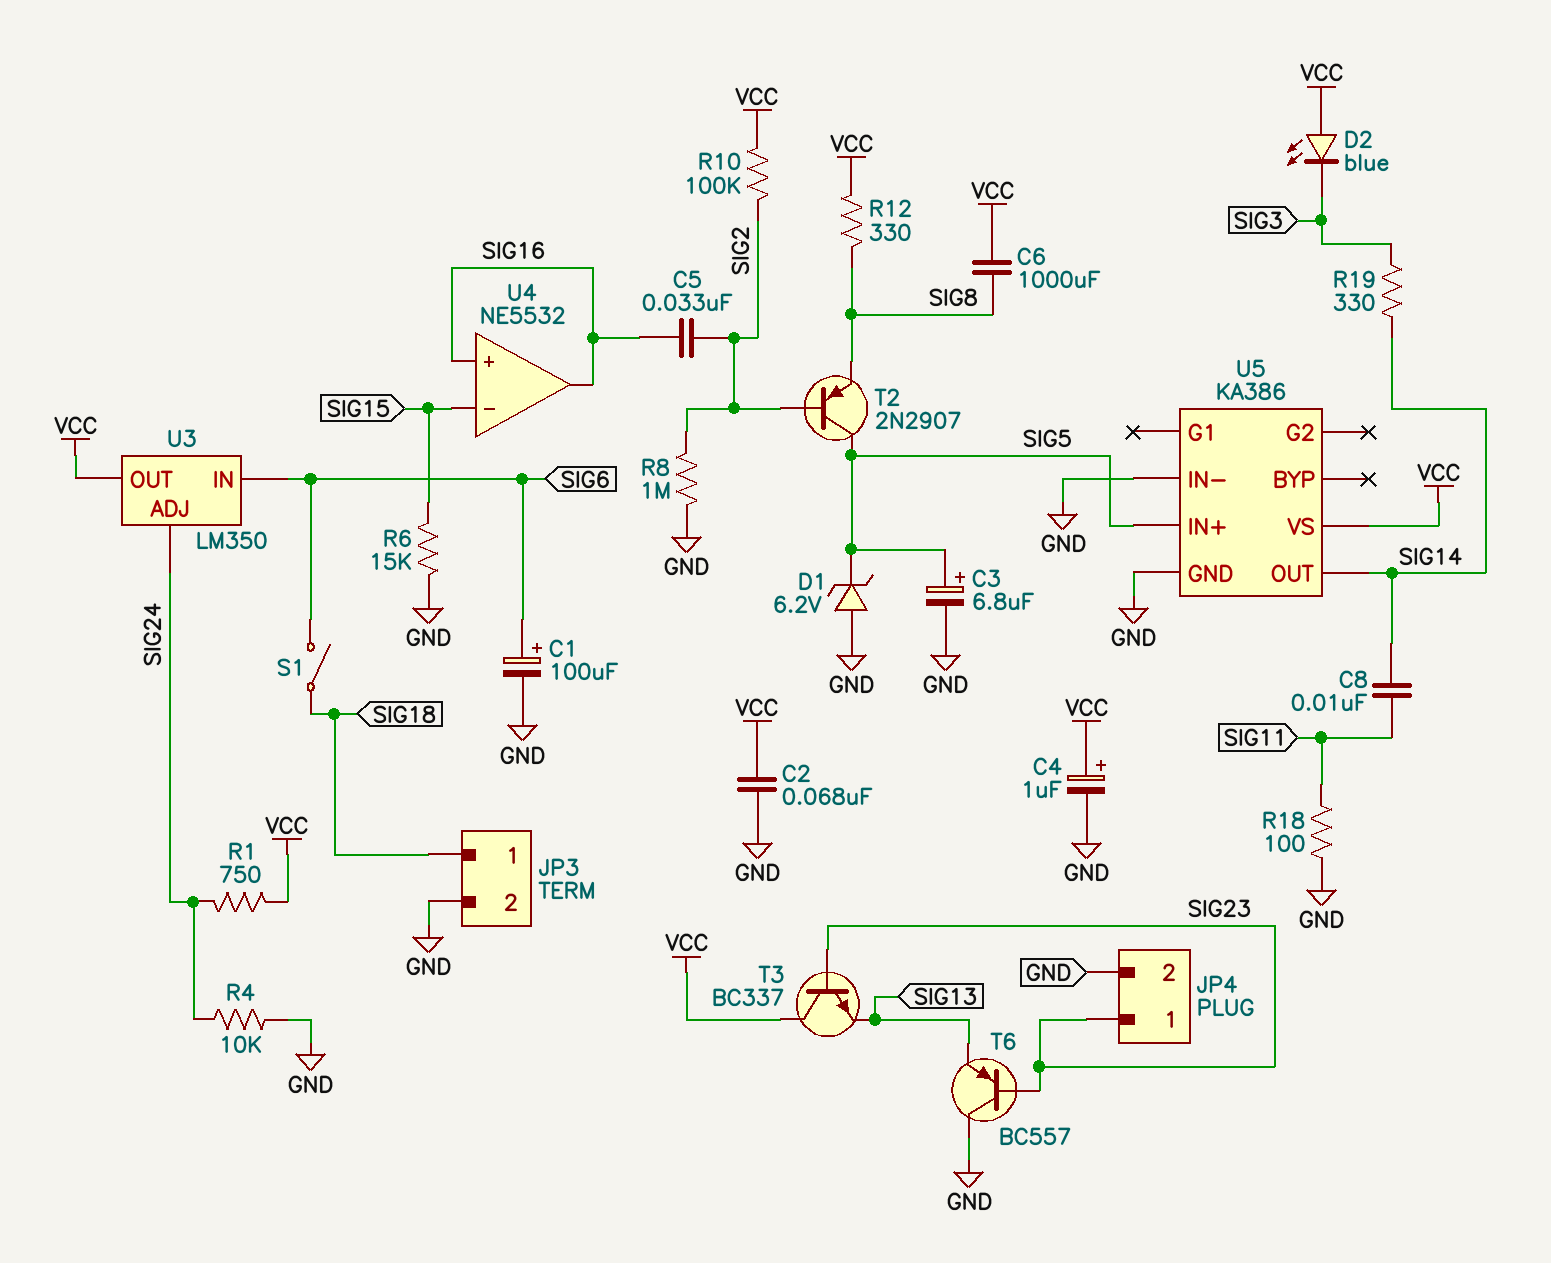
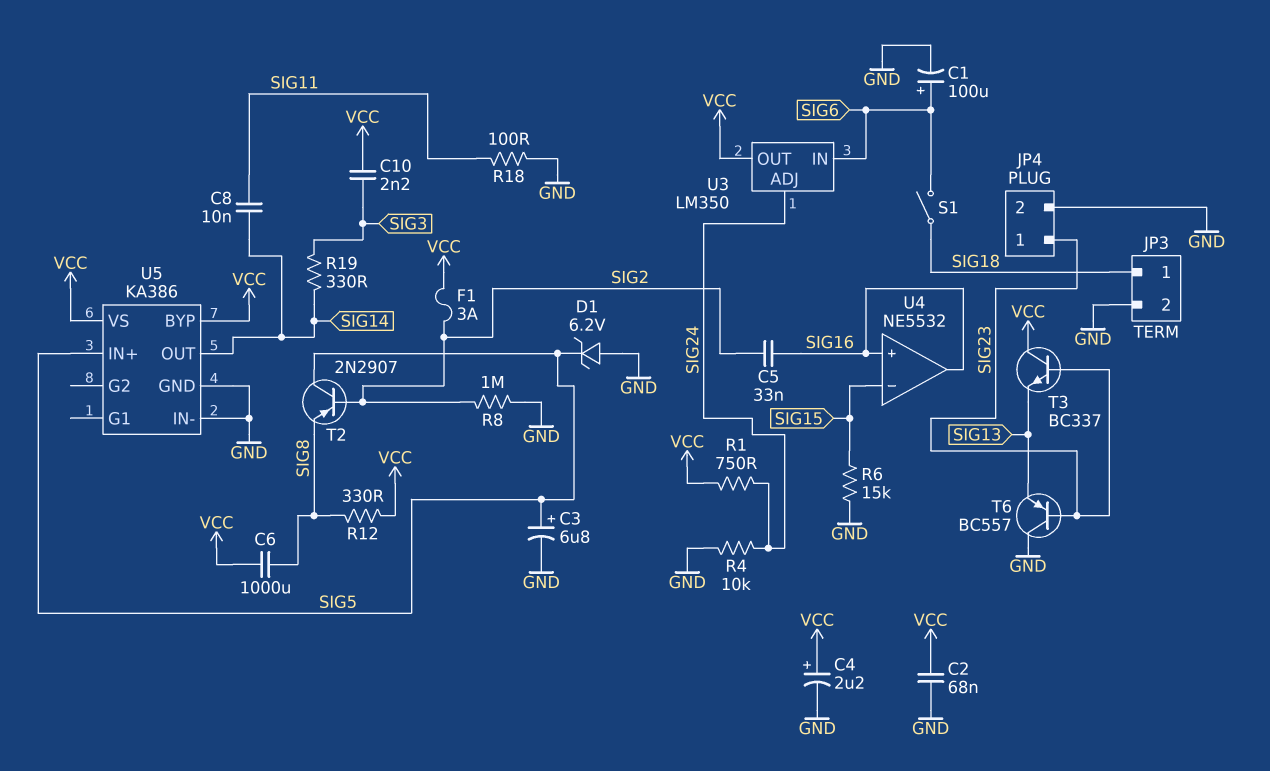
C4: 1uF (plus VCC, minus GND) -> 2.2uF (plus VCC, minus GND)
C10: none -> 2.2nF (SIG3, VCC)
D2: LED blue (A VCC, K SIG3) -> none
F1: none -> 3A (SIG2, VCC)
R10: 100k (SIG2, VCC) -> none
U5 pin BYP: none -> VCC

